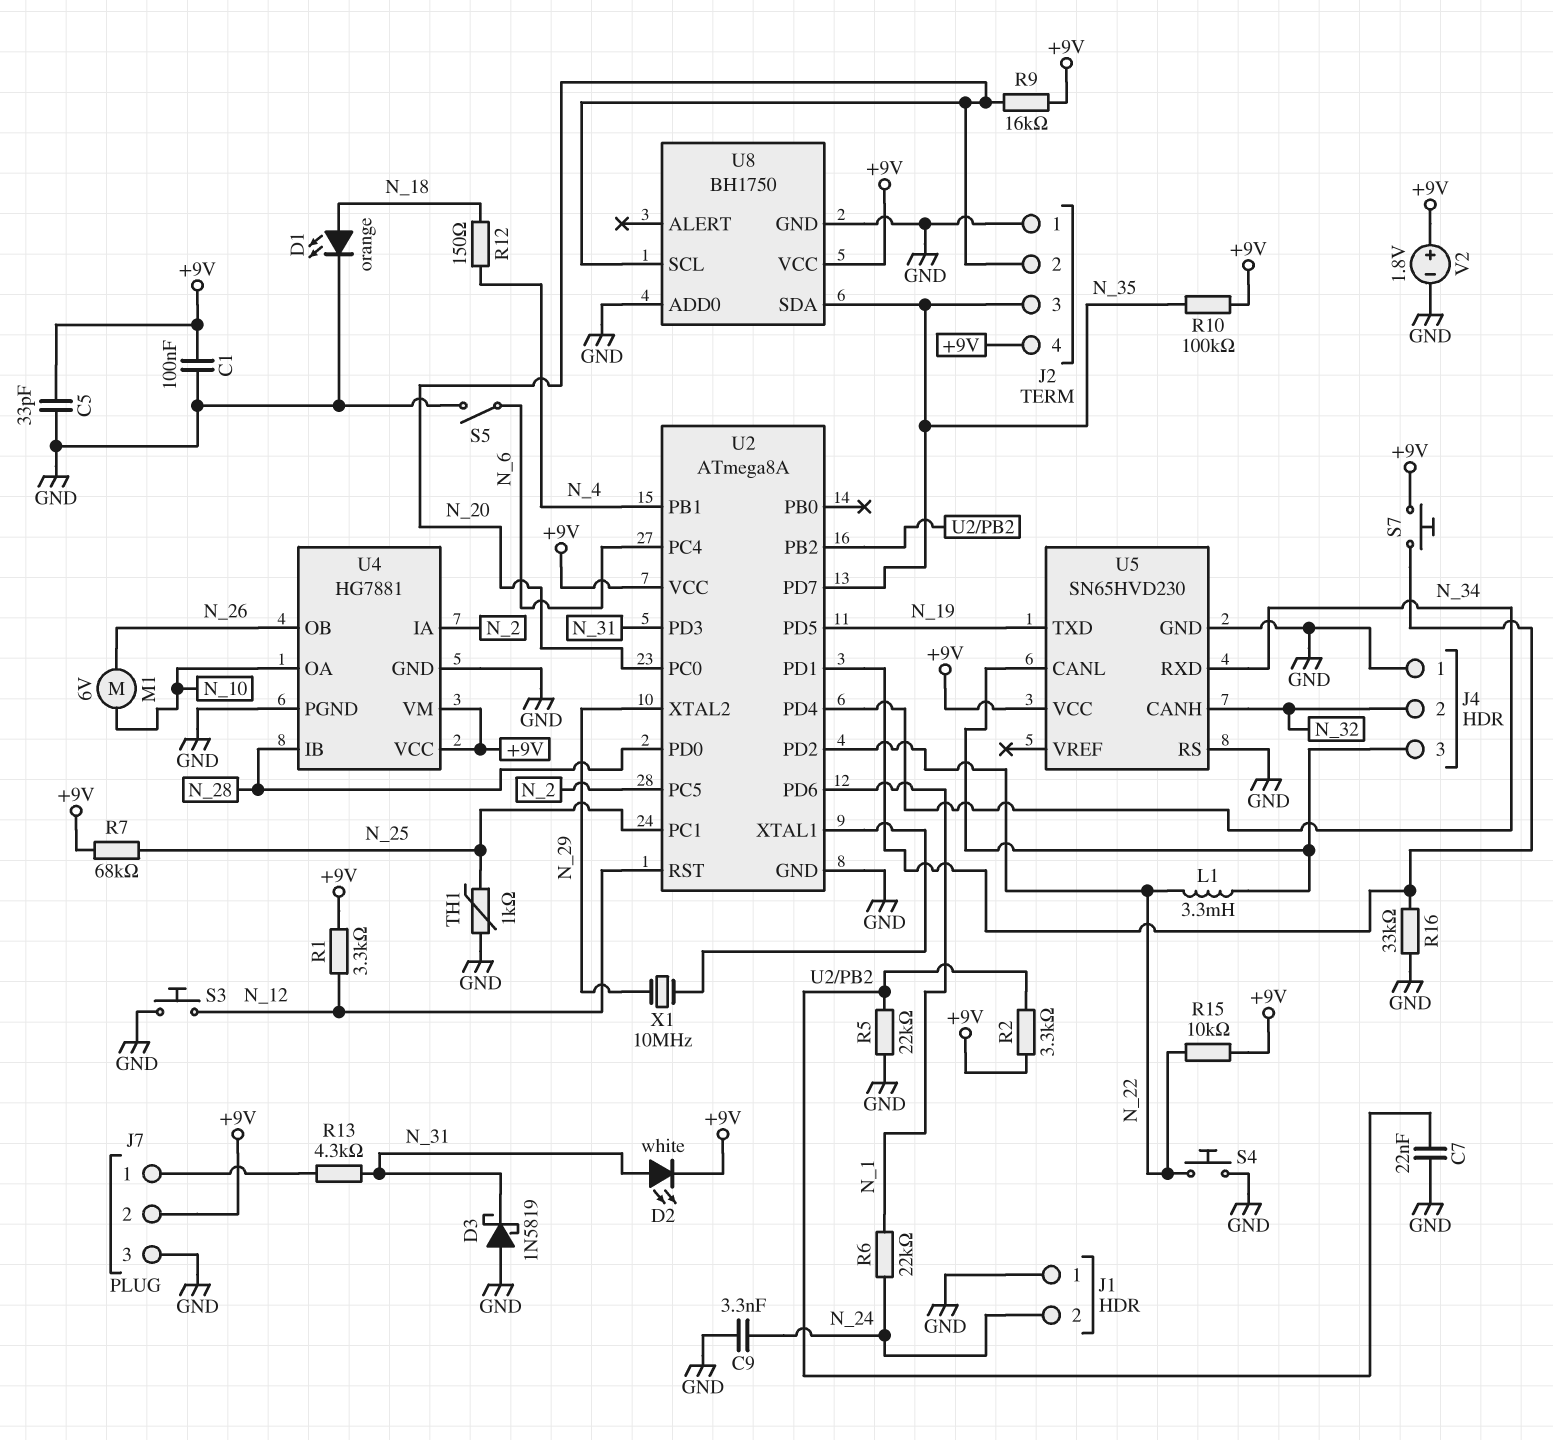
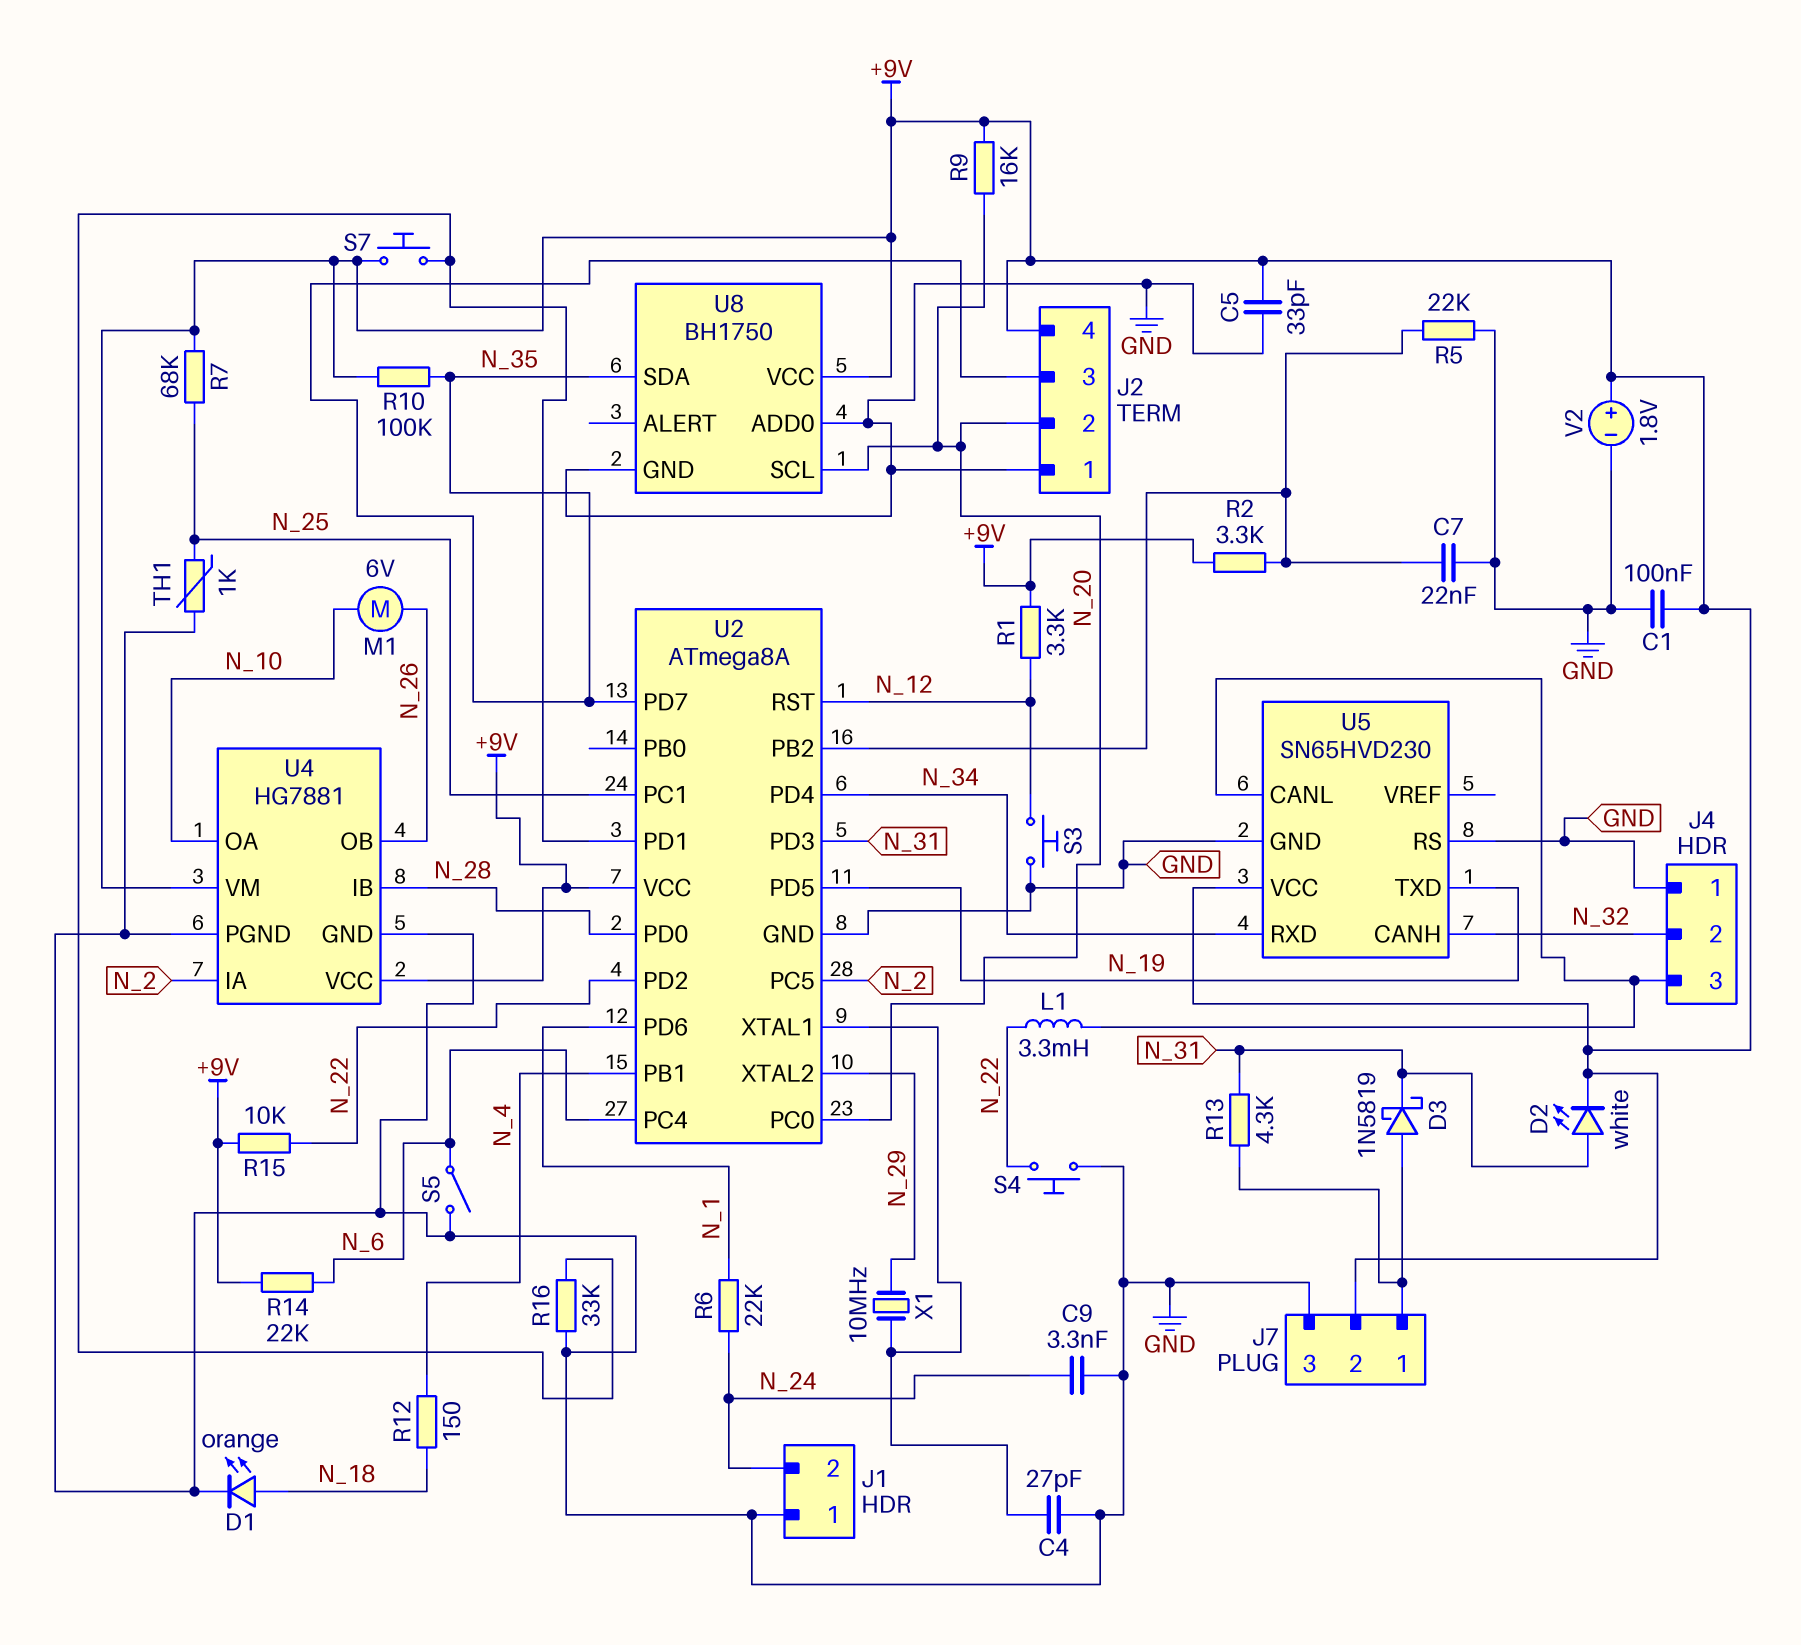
C4: none -> 27pF (GND, U2/XTAL1)
D3: schottky 1N5819 (A GND, K N_31) -> schottky 1N5819 (A J7/1, K N_31)
R14: none -> 22k (+9V, N_6)

